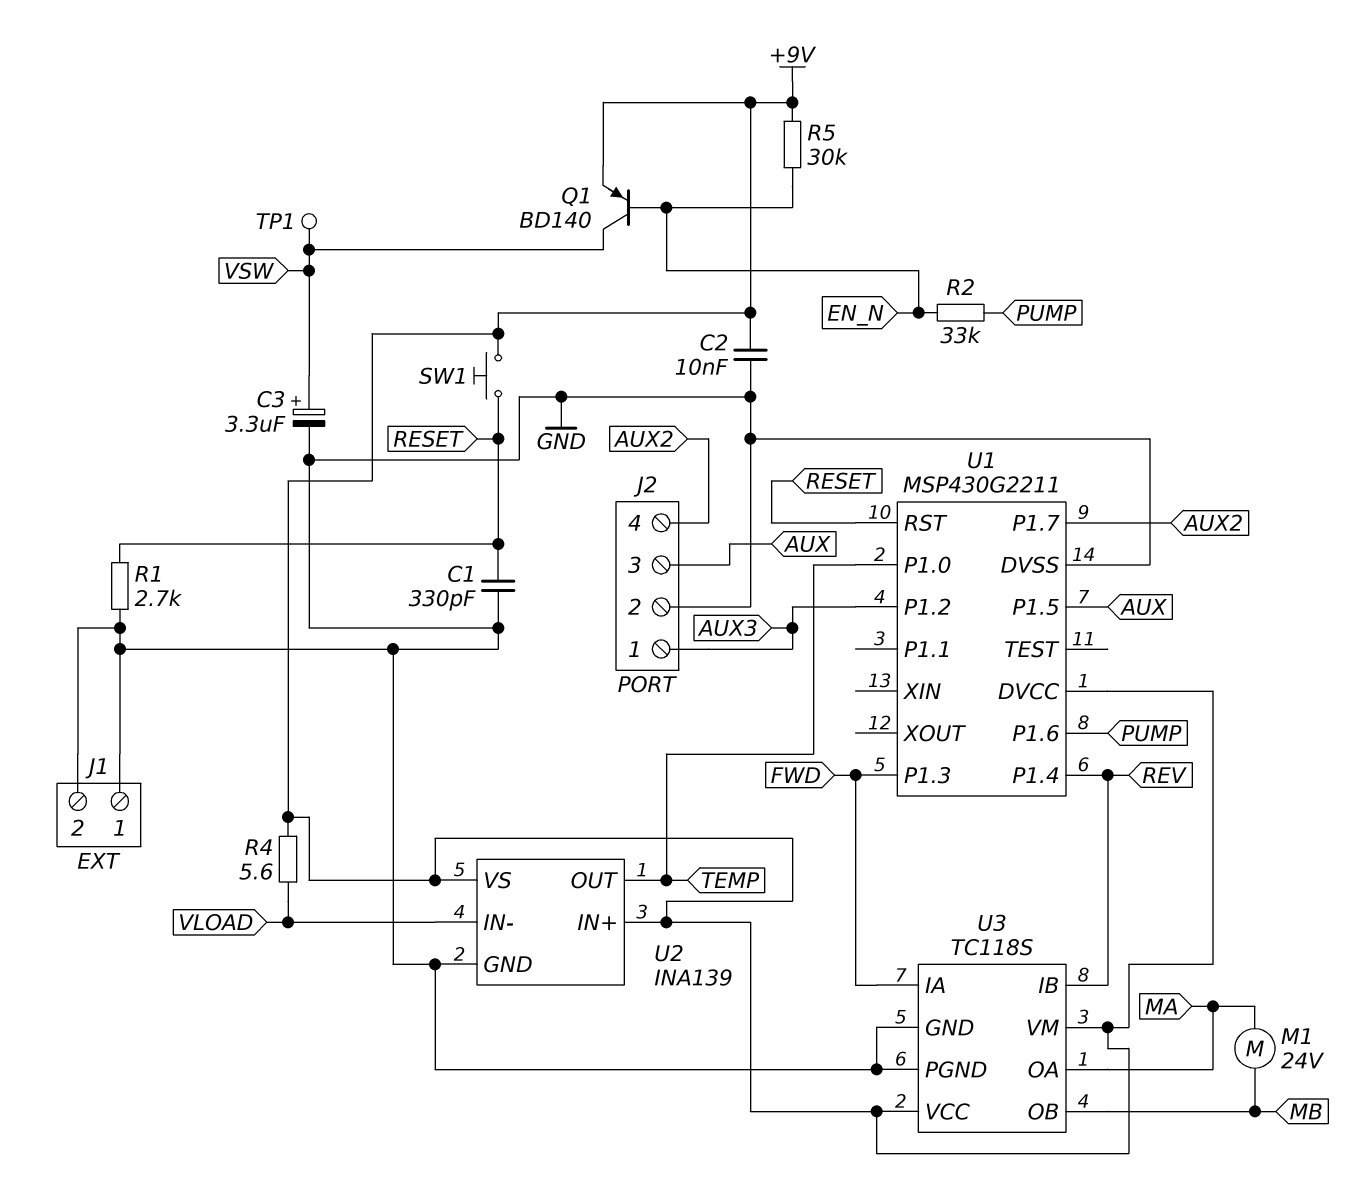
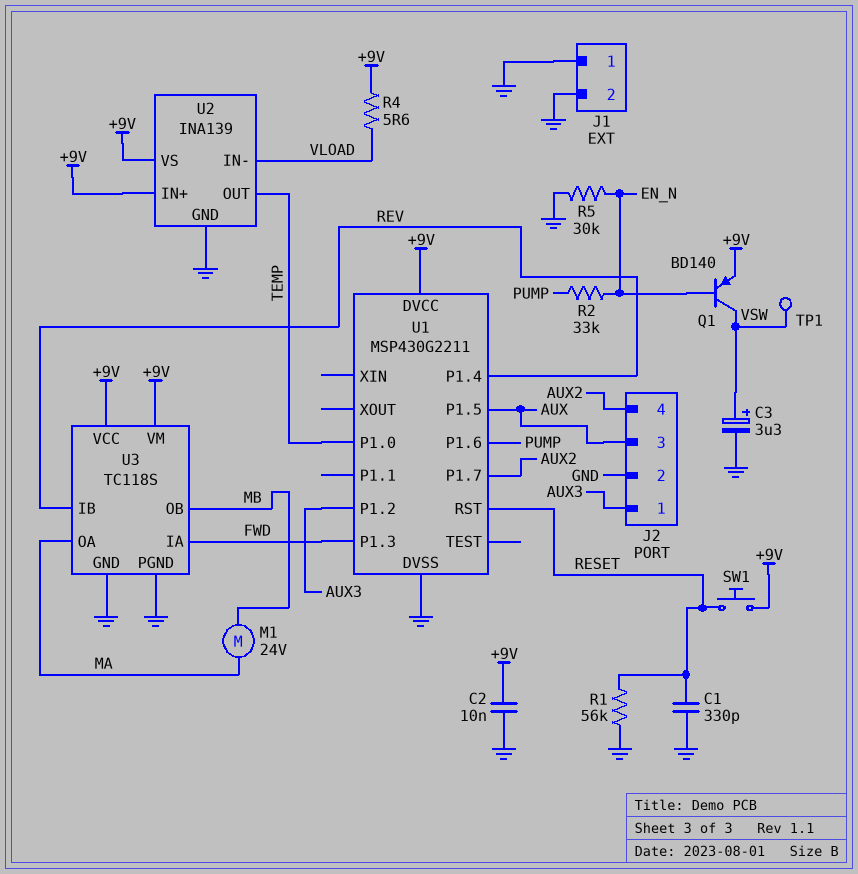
R1: 2.7k (GND, RESET) -> 56k (GND, RESET)
R5: 30k (+9V, EN_N) -> 30k (EN_N, GND)

